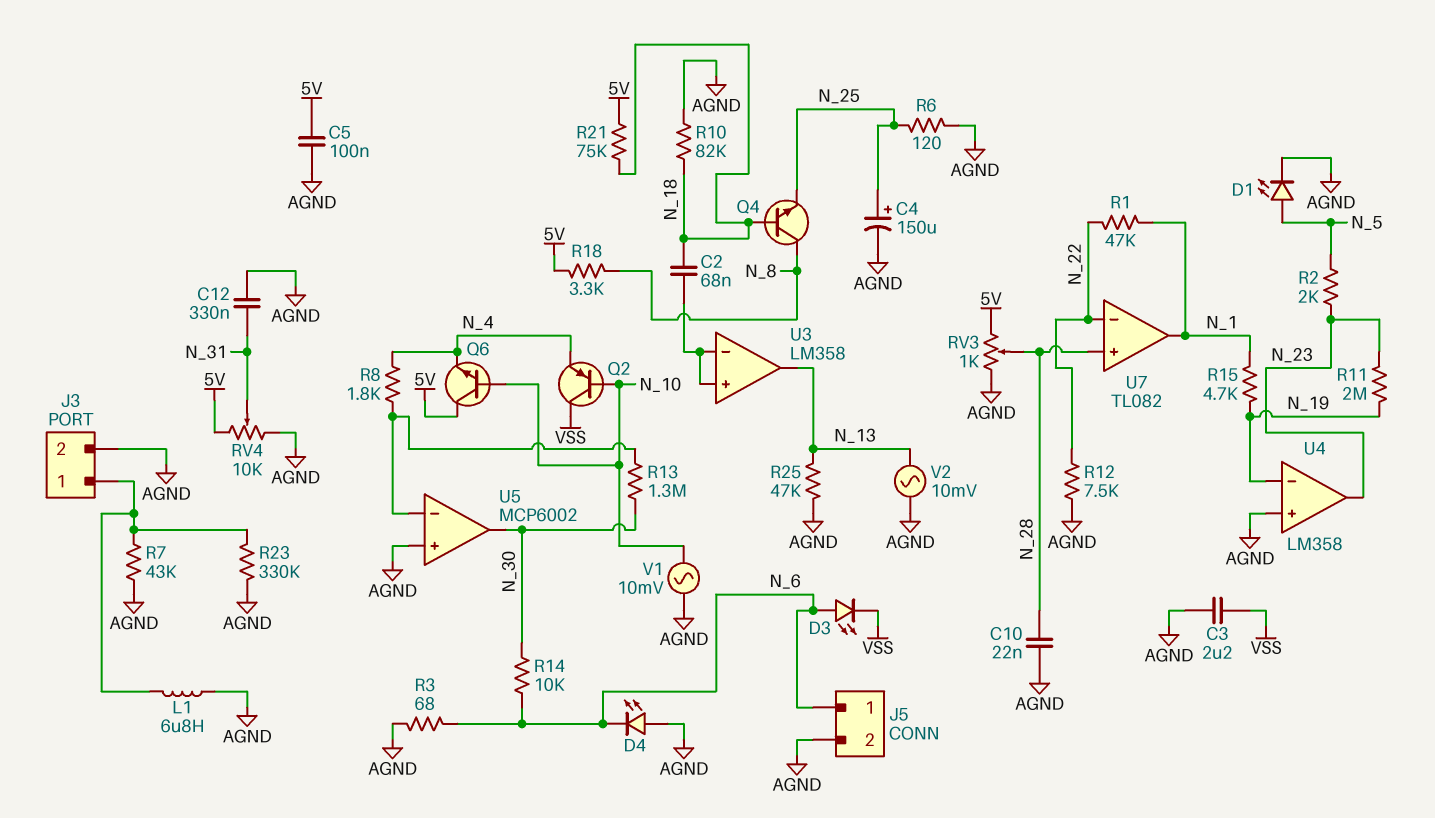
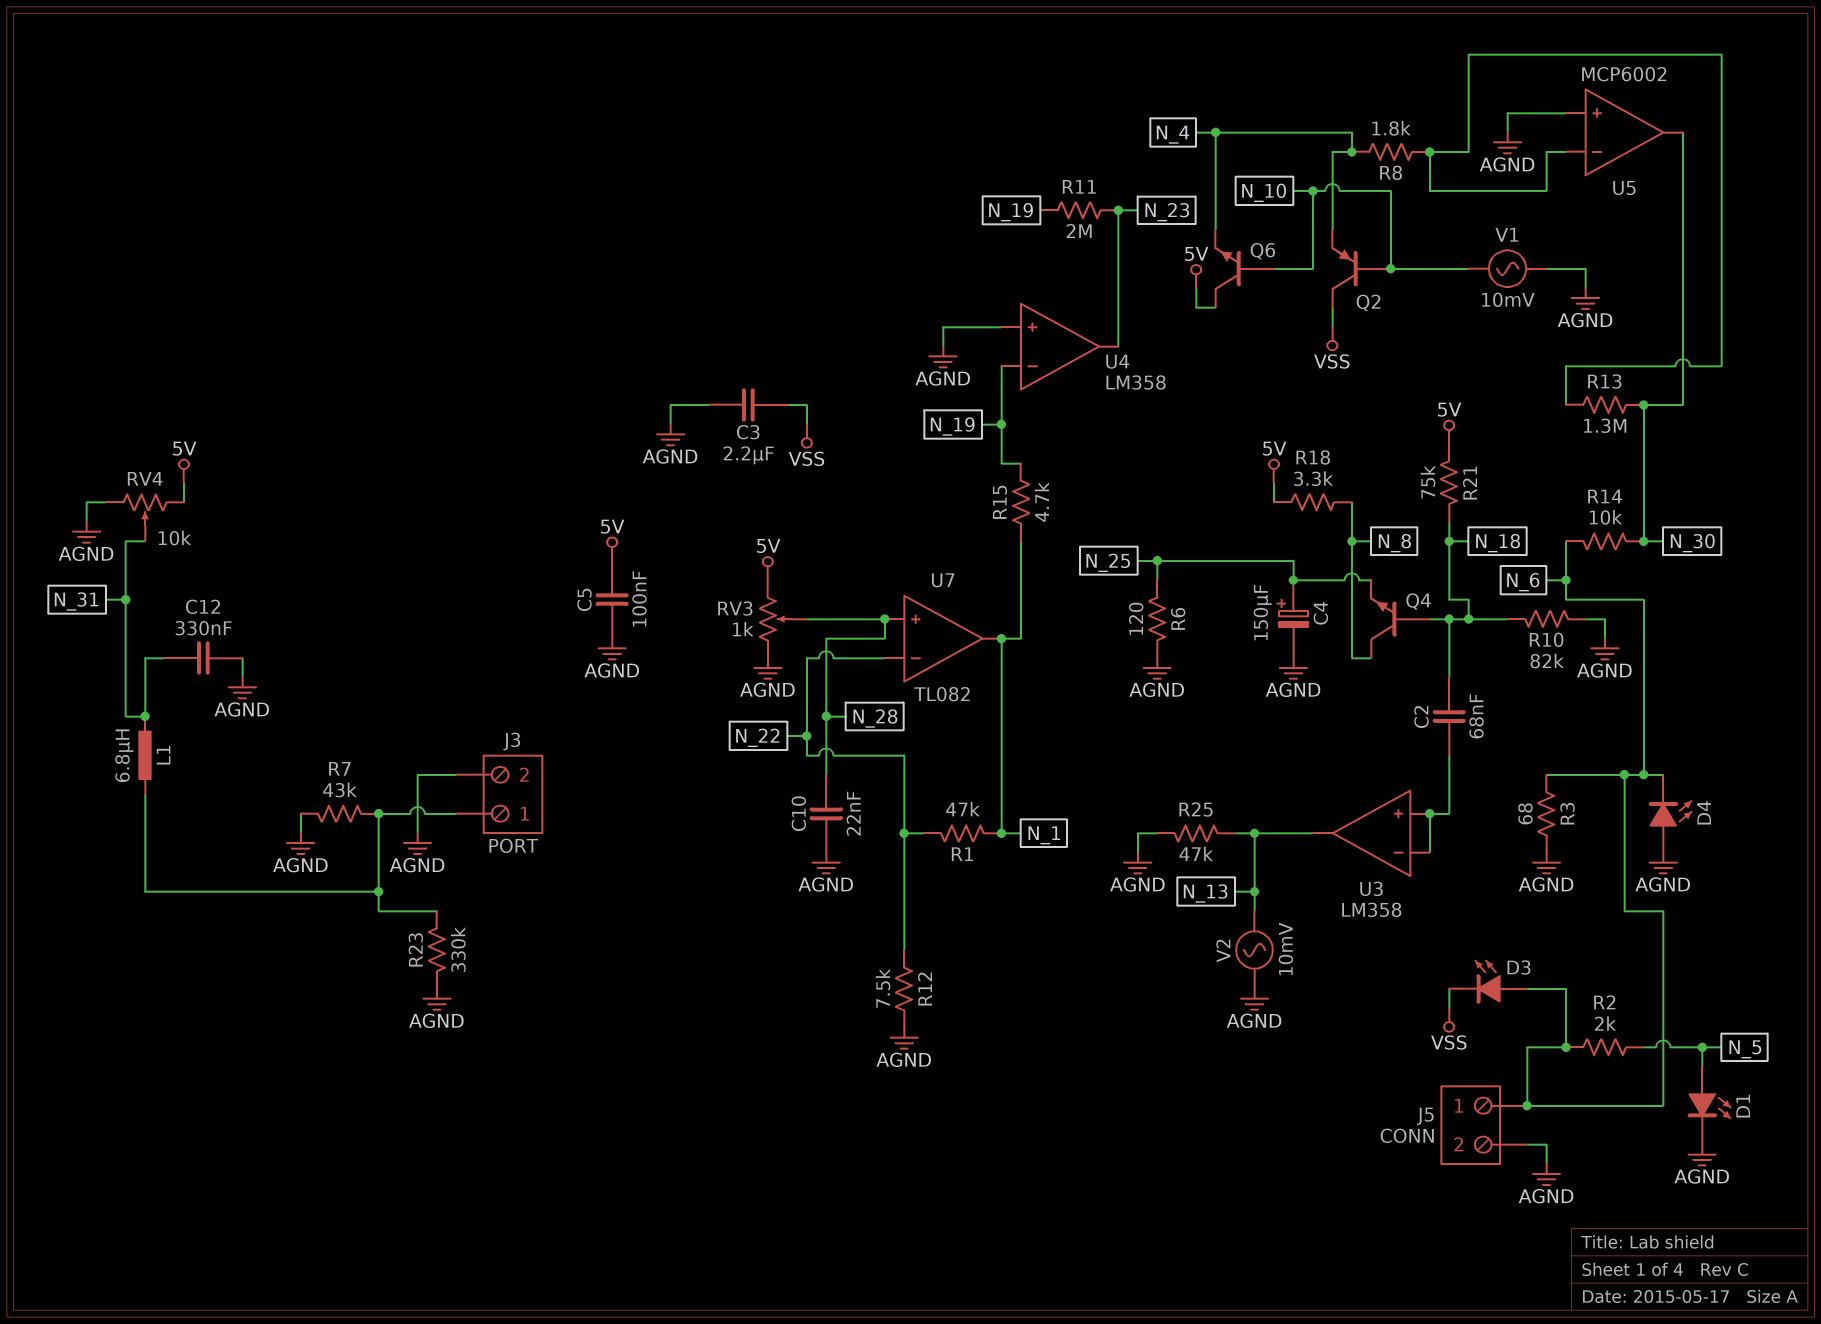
L1: 6.8uH (AGND, J3/1) -> 6.8uH (J3/1, N_31)
R2: 2k (N_5, N_23) -> 2k (N_5, N_6)

